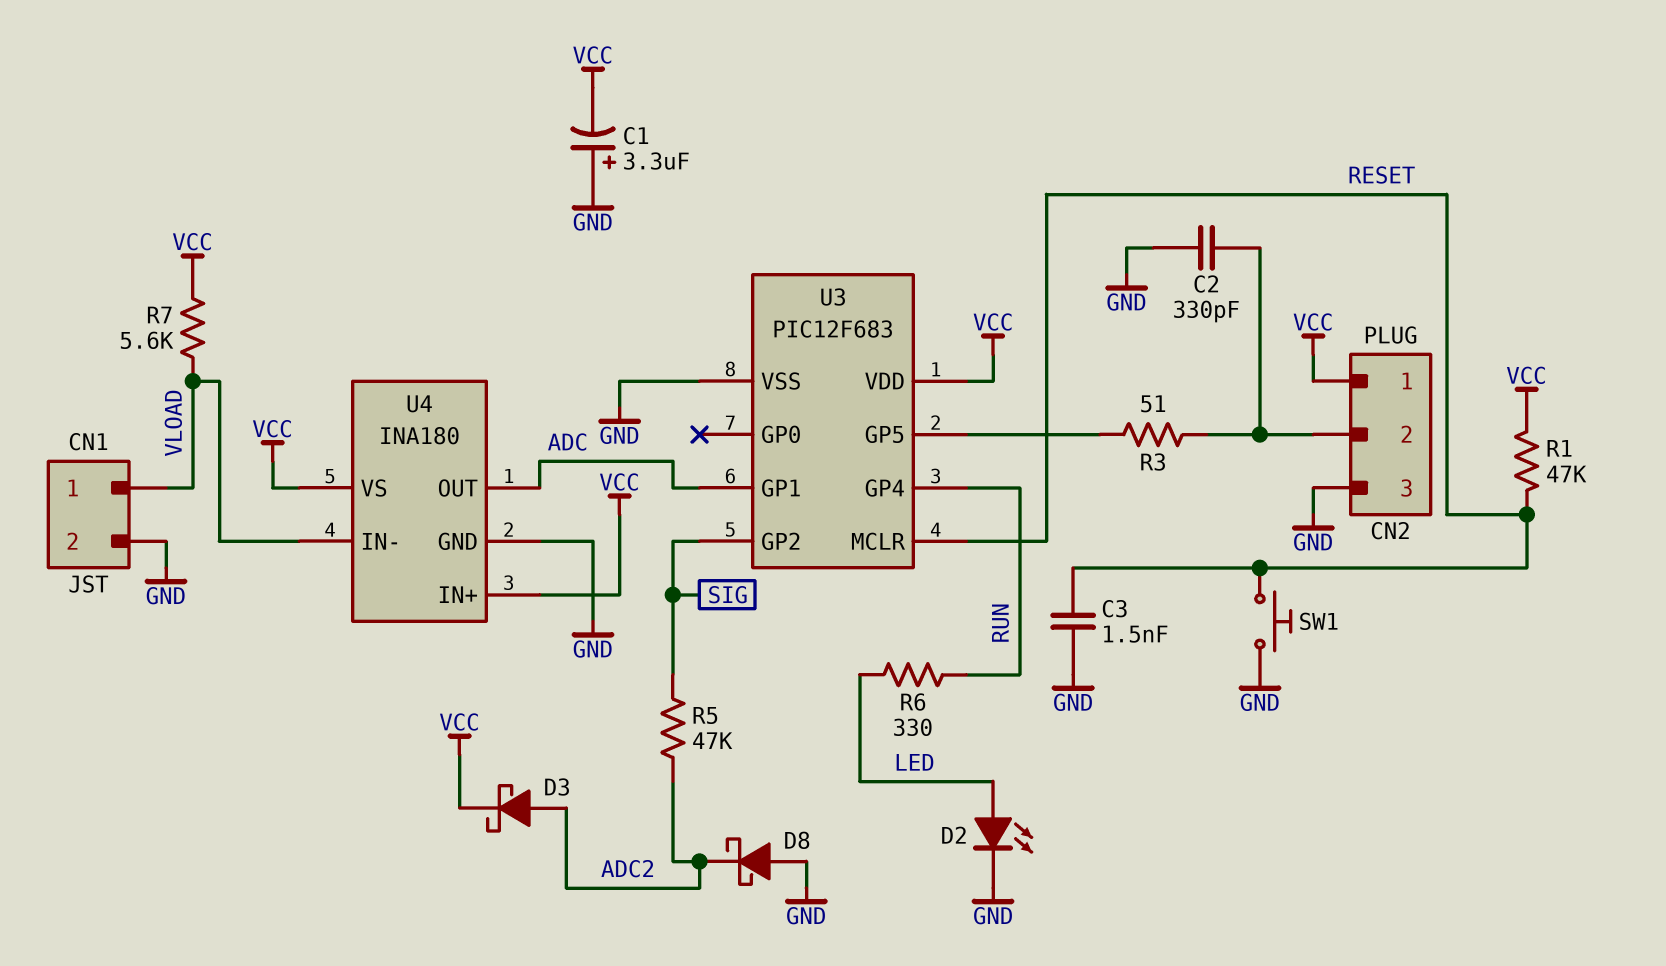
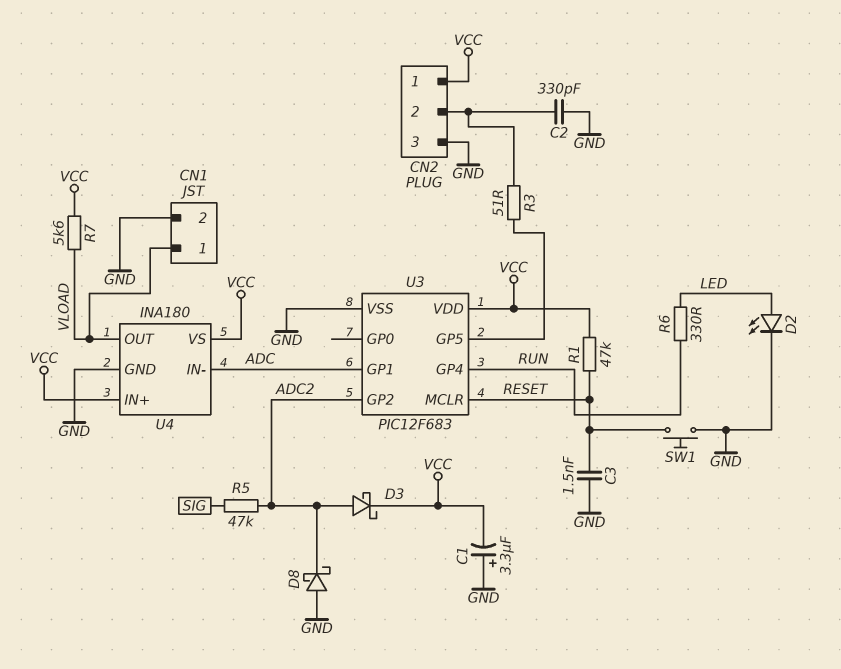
U3 pin GP2: SIG -> ADC2
U4 pin IN-: VLOAD -> ADC
U4 pin OUT: ADC -> VLOAD

